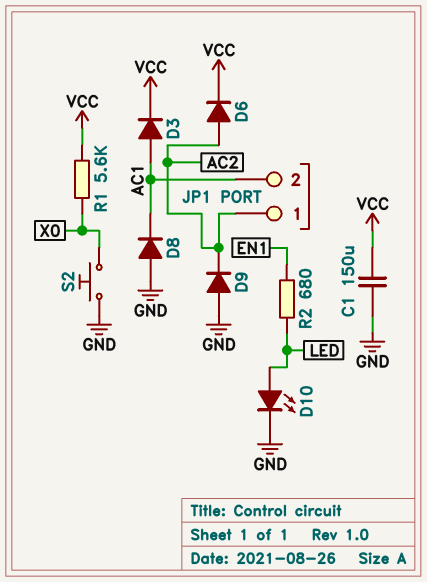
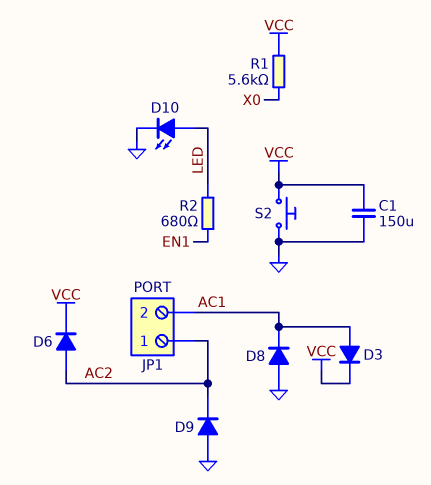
S2: button (GND, X0) -> button (GND, VCC)

